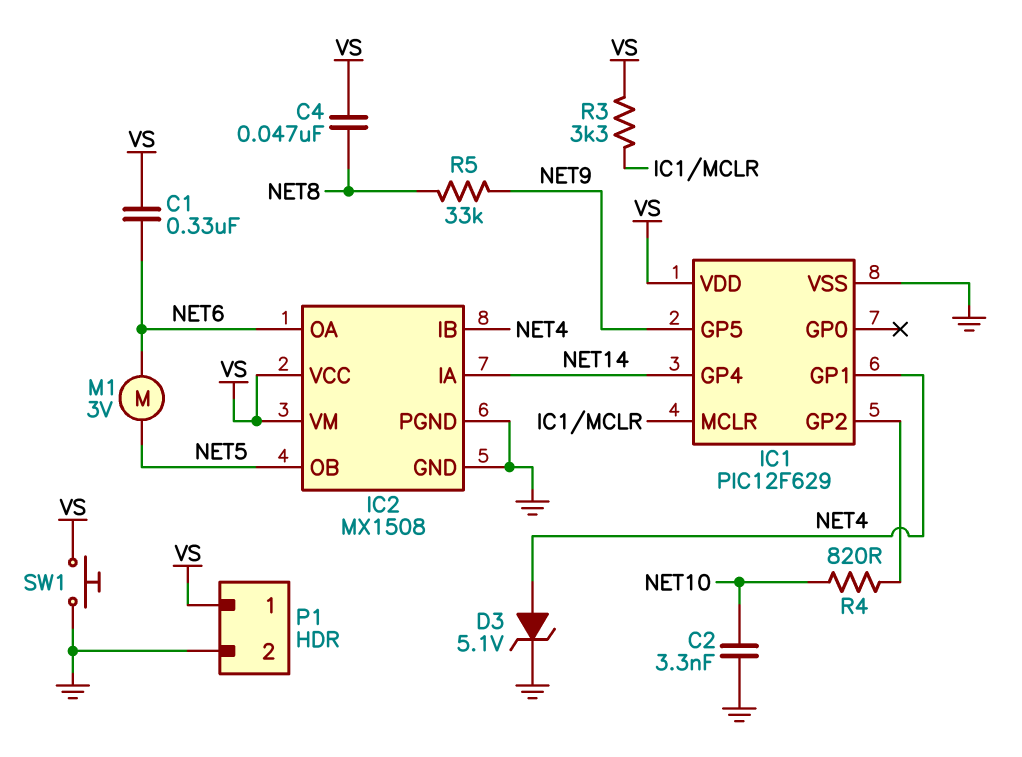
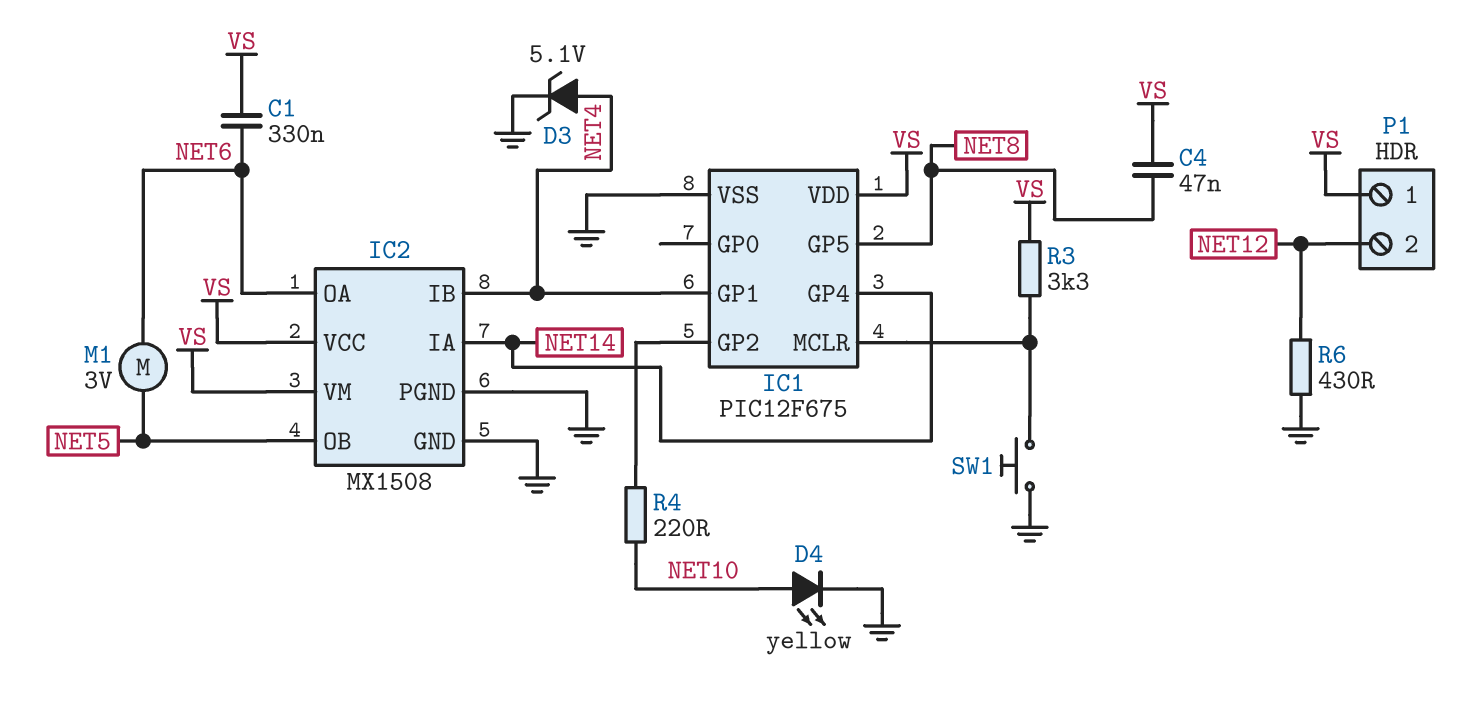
C2: 3.3nF (GND, NET10) -> none
D4: none -> LED yellow (A NET10, K GND)
IC1: PIC12F629 -> PIC12F675
IC1 pin GP5: NET9 -> NET8
P1 pin 2: GND -> NET12
R4: 820 (IC1/GP2, NET10) -> 220 (IC1/GP2, NET10)
R5: 33k (NET8, NET9) -> none
R6: none -> 430 (GND, NET12)
SW1: button (GND, VS) -> button (GND, IC1/MCLR)

